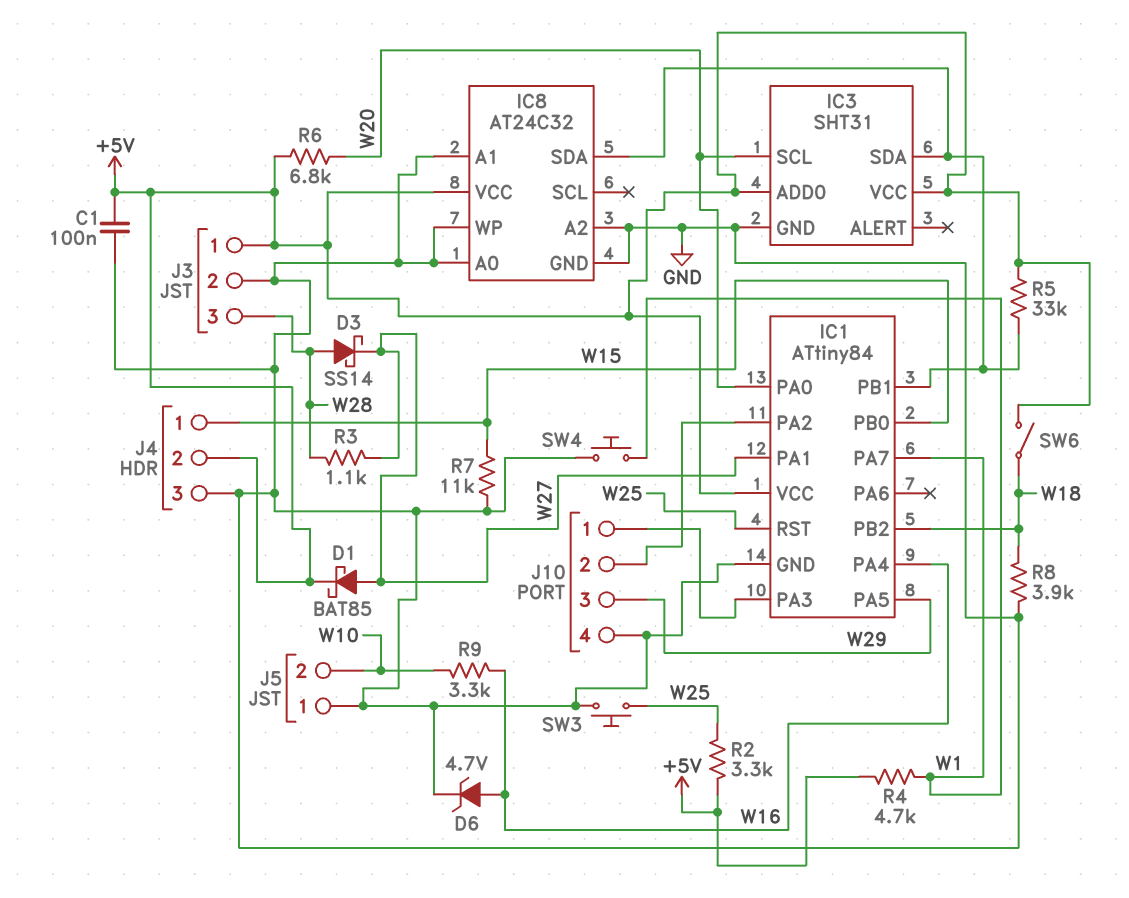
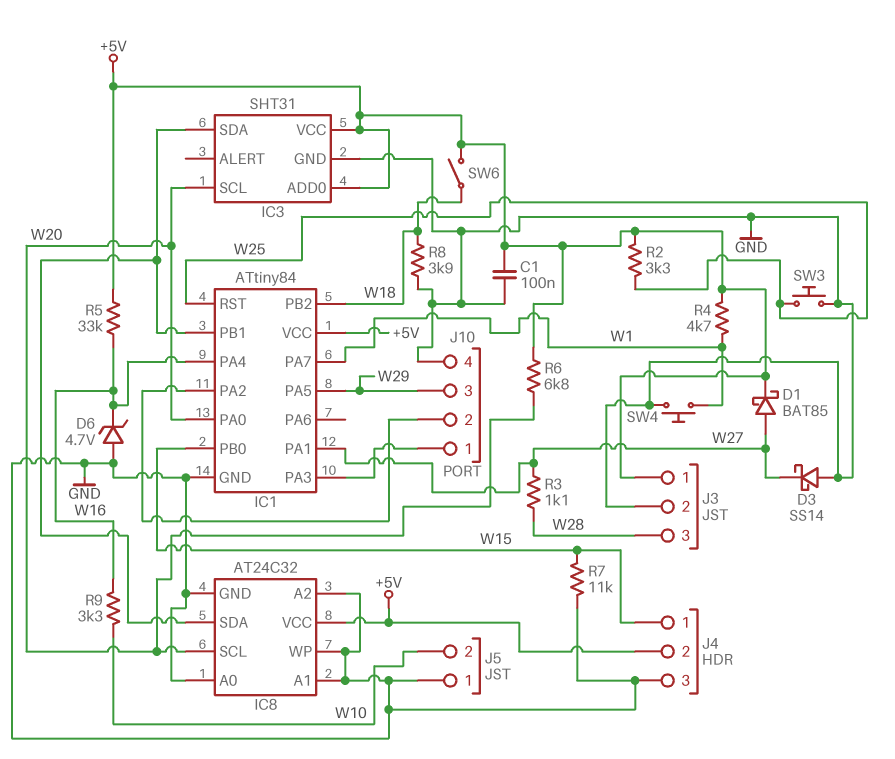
D3: schottky SS14 (A W28, K W27) -> schottky SS14 (A GND, K W27)
D6: zener 4.7V (A W16, K GND) -> zener 4.7V (A GND, K W16)
IC8 pin SCL: none -> W20
R5: 33k (+5V, IC1/PB1) -> 33k (+5V, W16)

